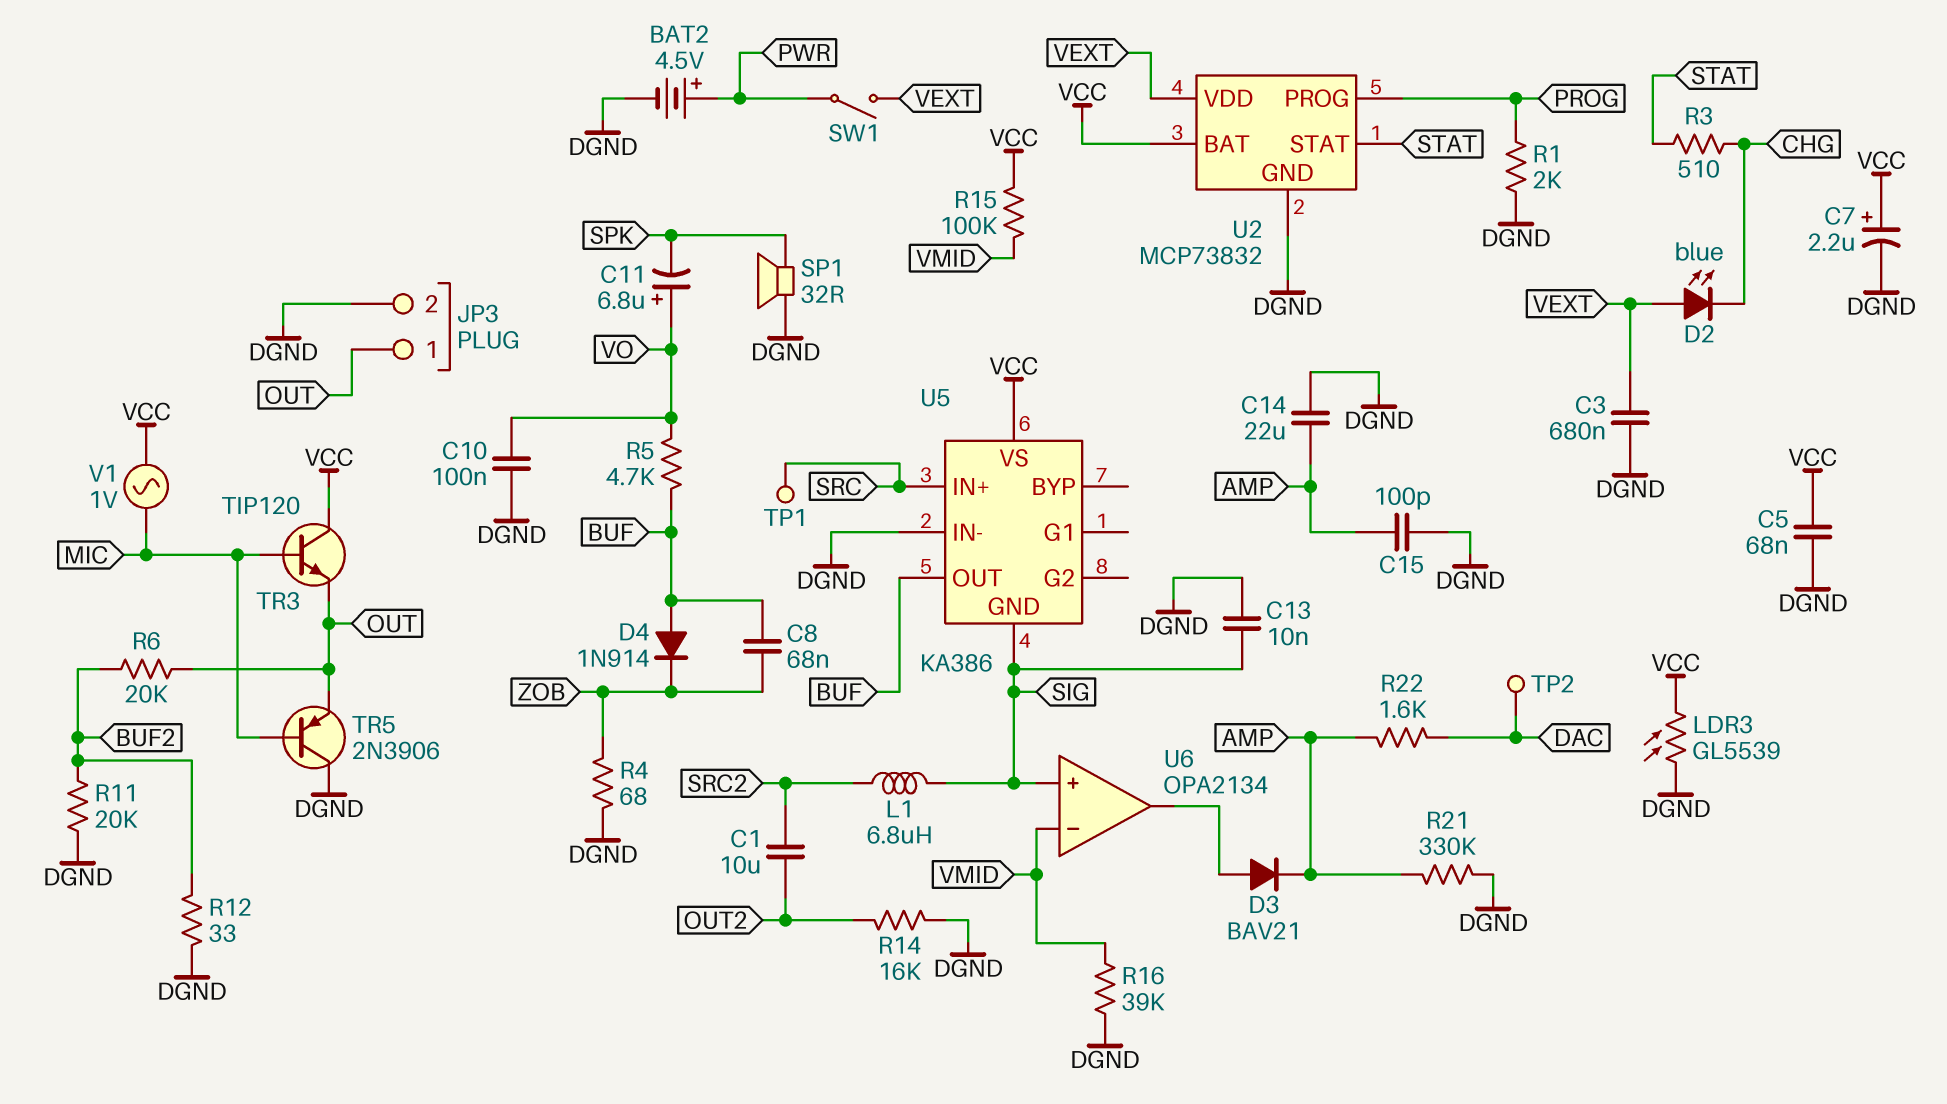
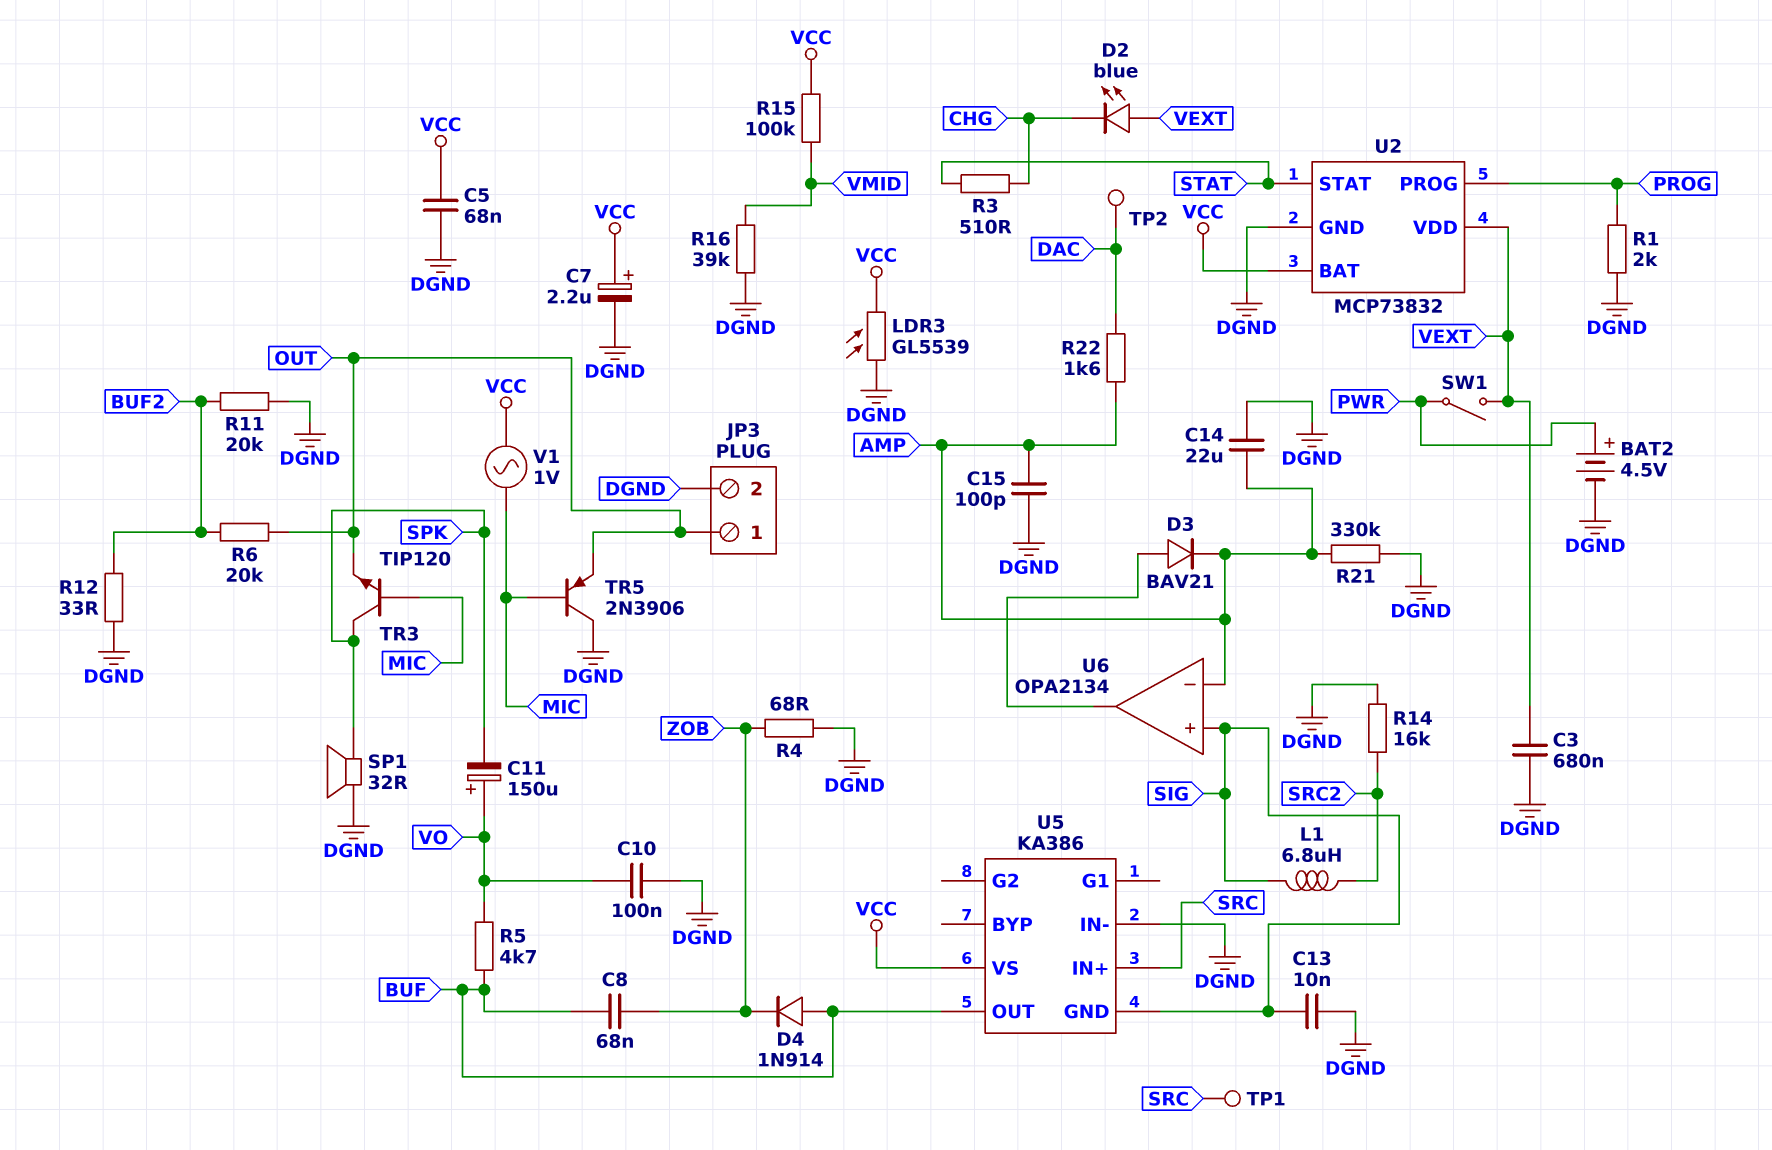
C1: 10uF (OUT2, SRC2) -> none
C11: 6.8uF (plus VO, minus SPK) -> 150uF (plus VO, minus SPK)
R14: 16k (DGND, OUT2) -> 16k (DGND, SRC2)
TR3: NPN TIP120 (B MIC, C VCC, E OUT) -> NPN TIP120 (B MIC, C SPK, E OUT)
U6 pin in-: VMID -> AMP

